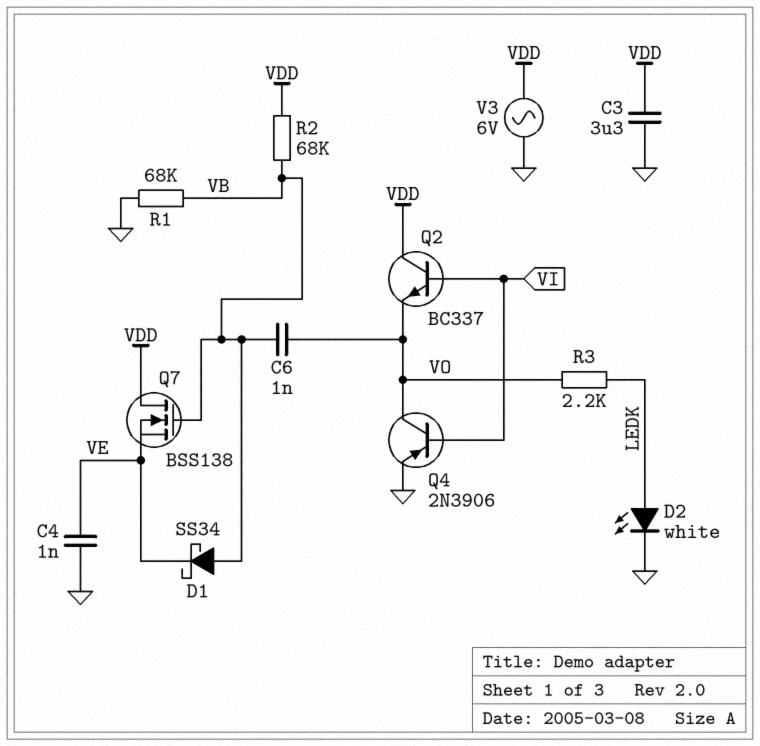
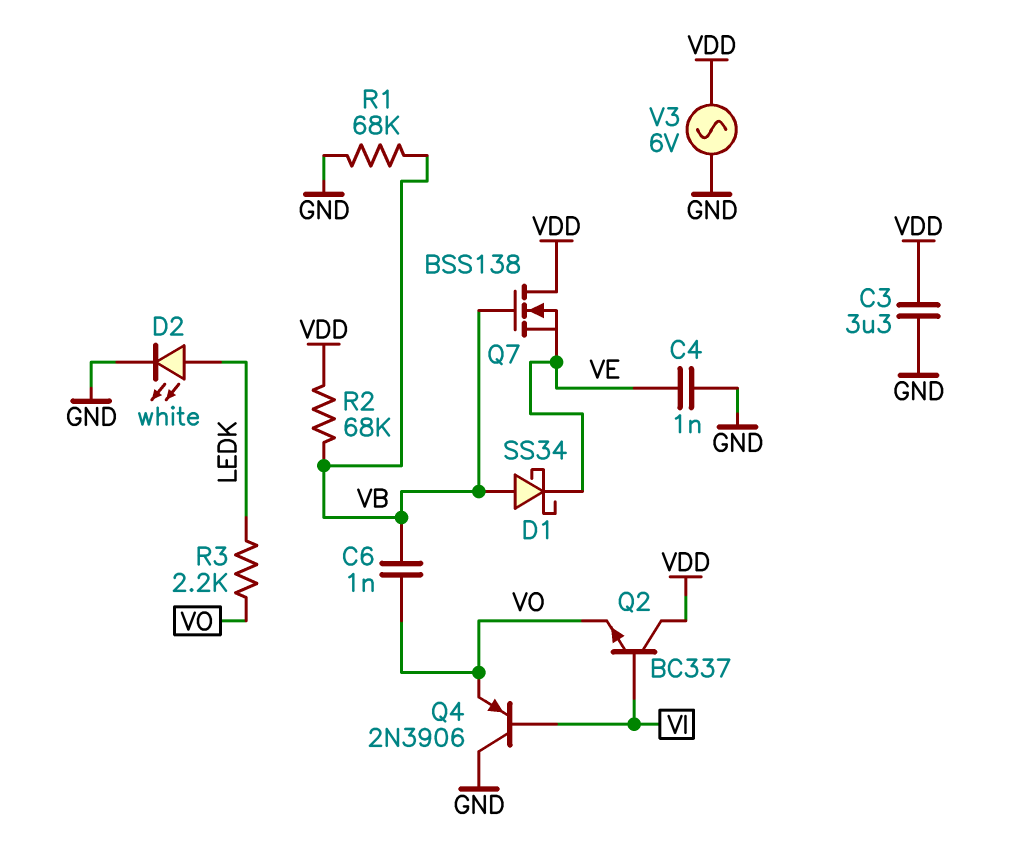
Q4: PNP 2N3906 (B VI, C VO, E GND) -> PNP 2N3906 (B VI, C GND, E VO)

